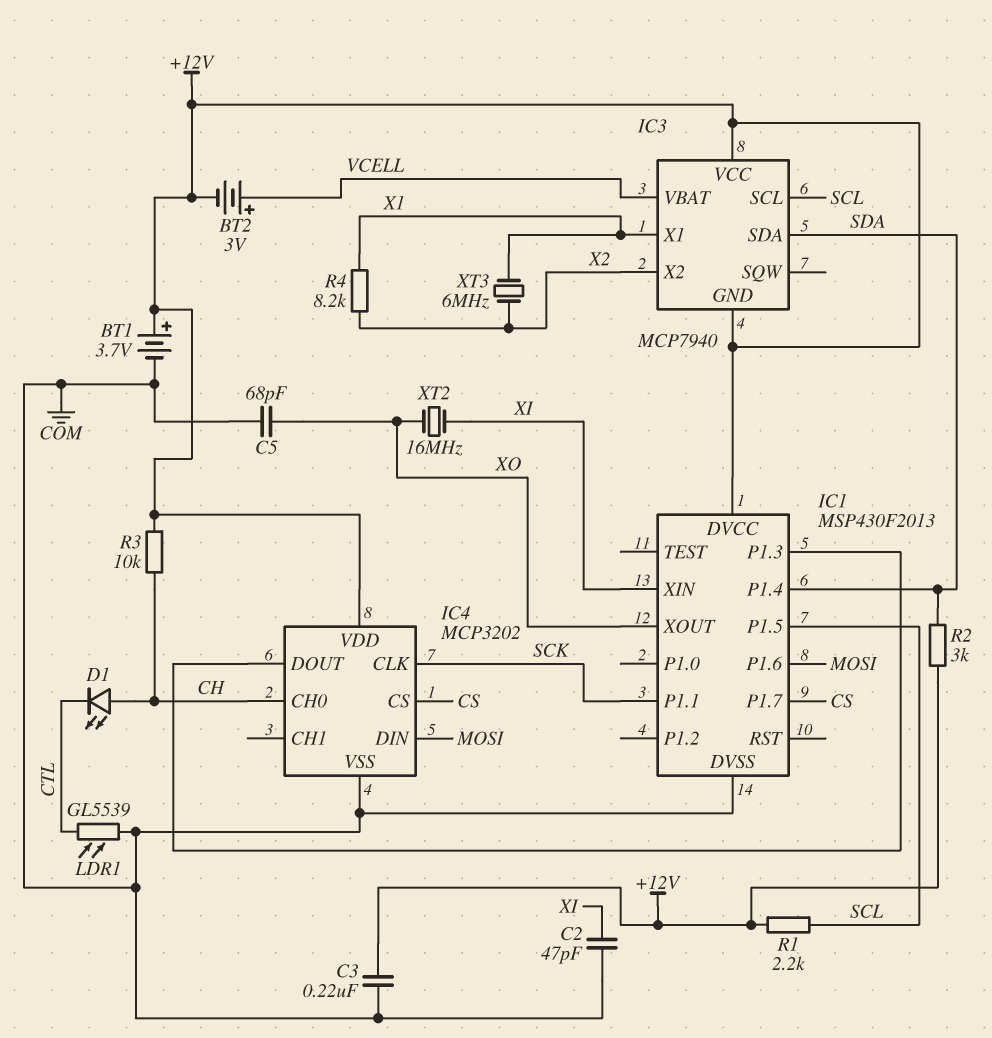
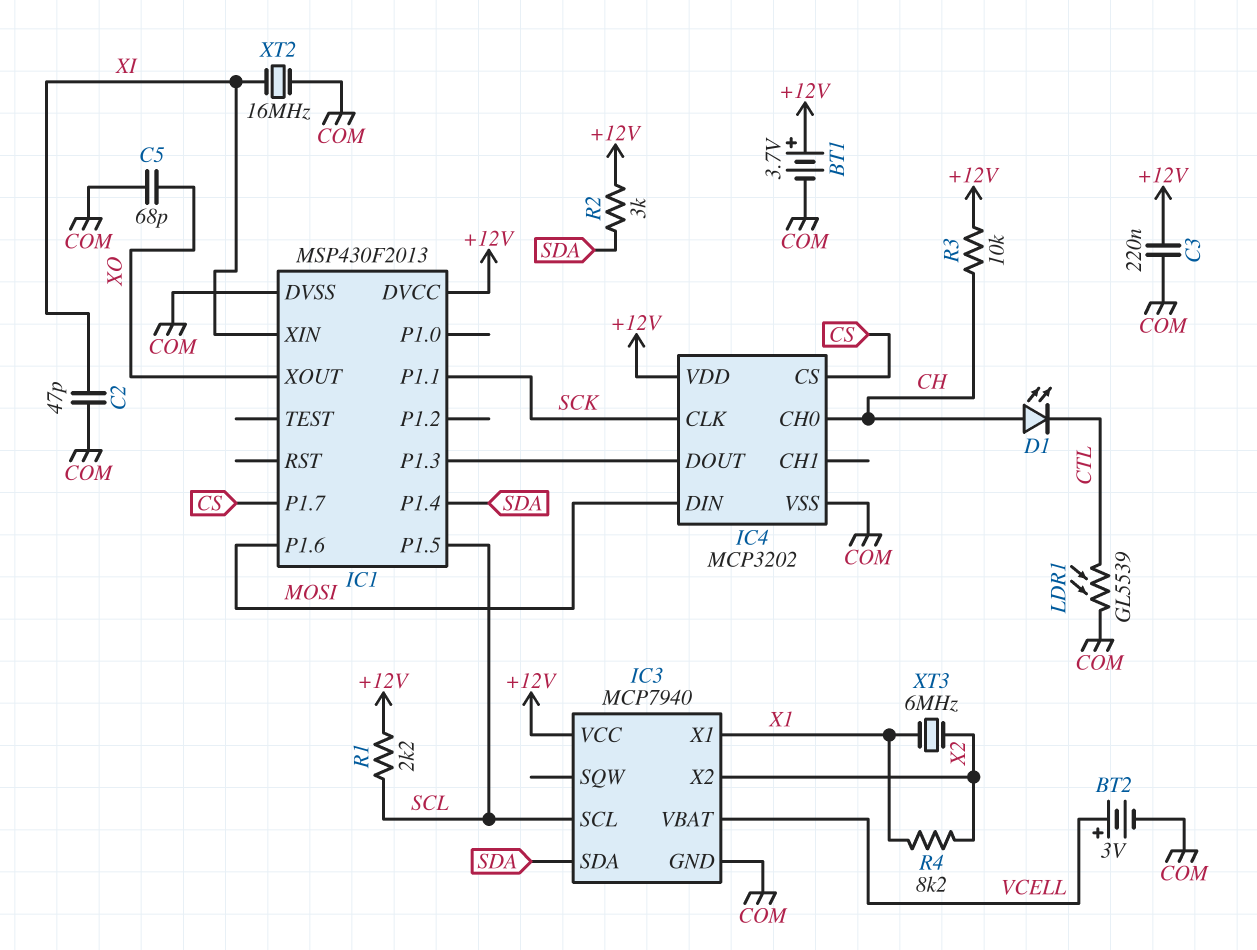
BT2: 3V (plus VCELL, minus +12V) -> 3V (plus VCELL, minus COM)
IC3 pin GND: +12V -> COM
XT2: 16MHz (XI, XO) -> 16MHz (COM, XI)

